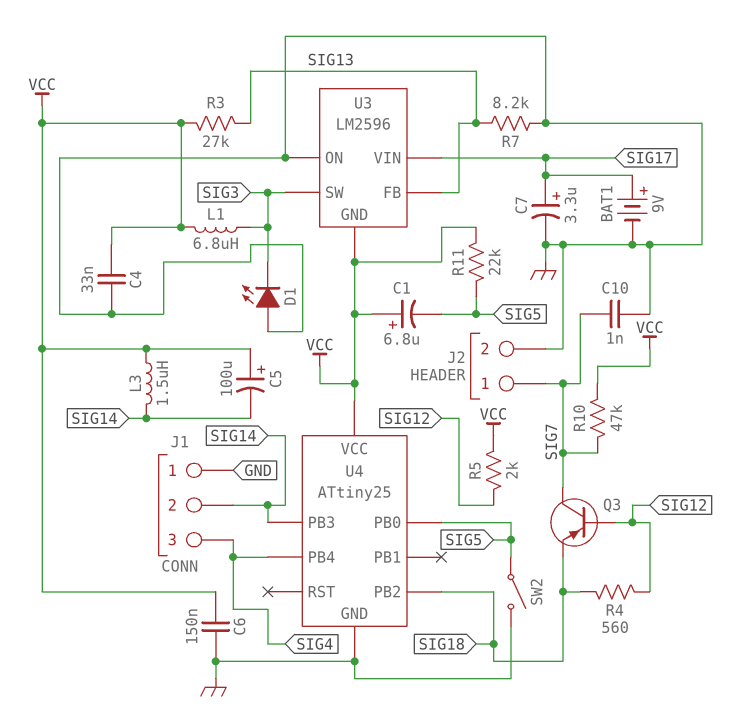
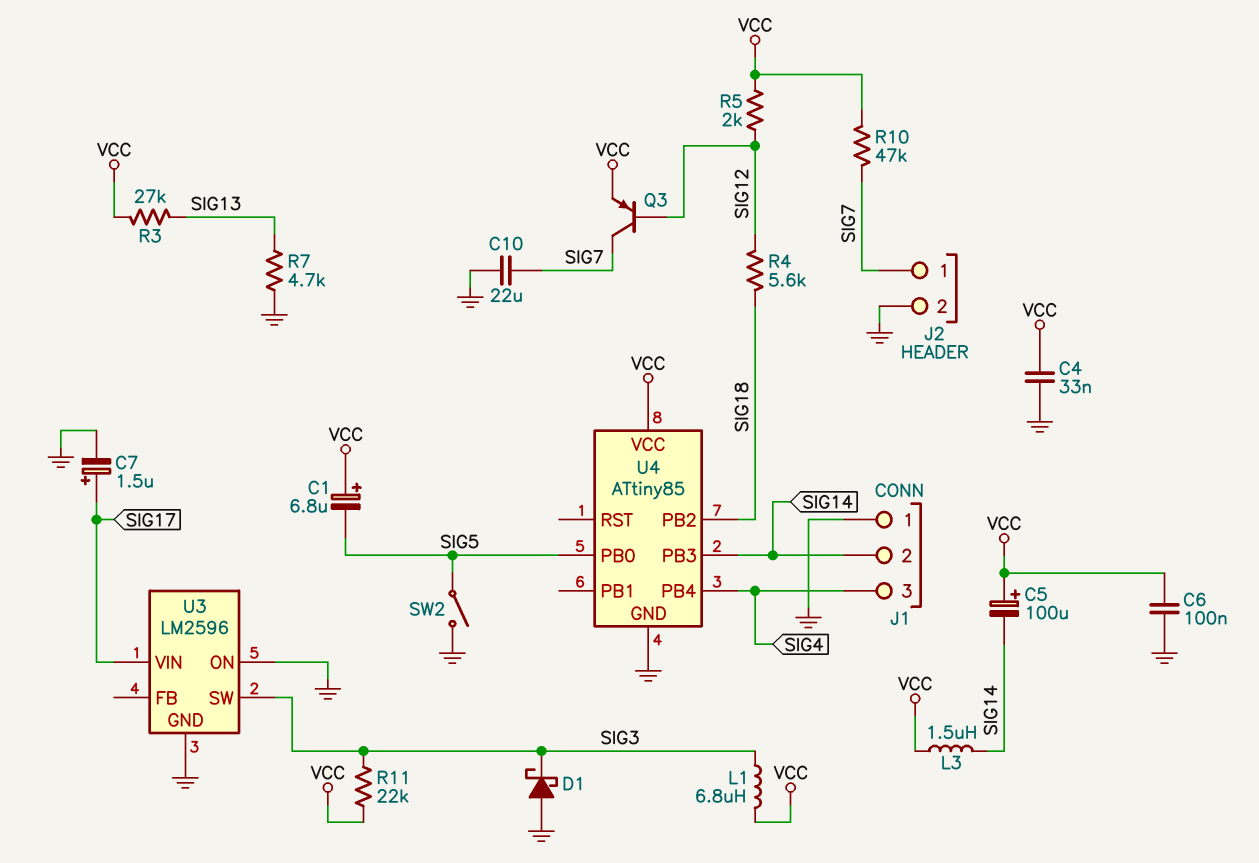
BAT1: 9V (plus SIG17, minus GND) -> none
C6: 150nF (GND, VCC) -> 100nF (GND, VCC)
C7: 3.3uF (plus SIG17, minus GND) -> 1.5uF (plus SIG17, minus GND)
C10: 1nF (GND, SIG7) -> 22uF (GND, SIG7)
D1: LED (A GND, K SIG3) -> schottky (A GND, K SIG3)
Q3: PNP (B SIG12, C SIG7, E SIG18) -> PNP (B SIG12, C SIG7, E VCC)
R4: 560 (SIG12, SIG18) -> 5.6k (SIG12, SIG18)
R7: 8.2k (GND, SIG13) -> 4.7k (GND, SIG13)
R11: 22k (SIG5, VCC) -> 22k (SIG3, VCC)
U3 pin FB: SIG13 -> none
U3 pin GND: VCC -> GND
U4: ATtiny25 -> ATtiny85

